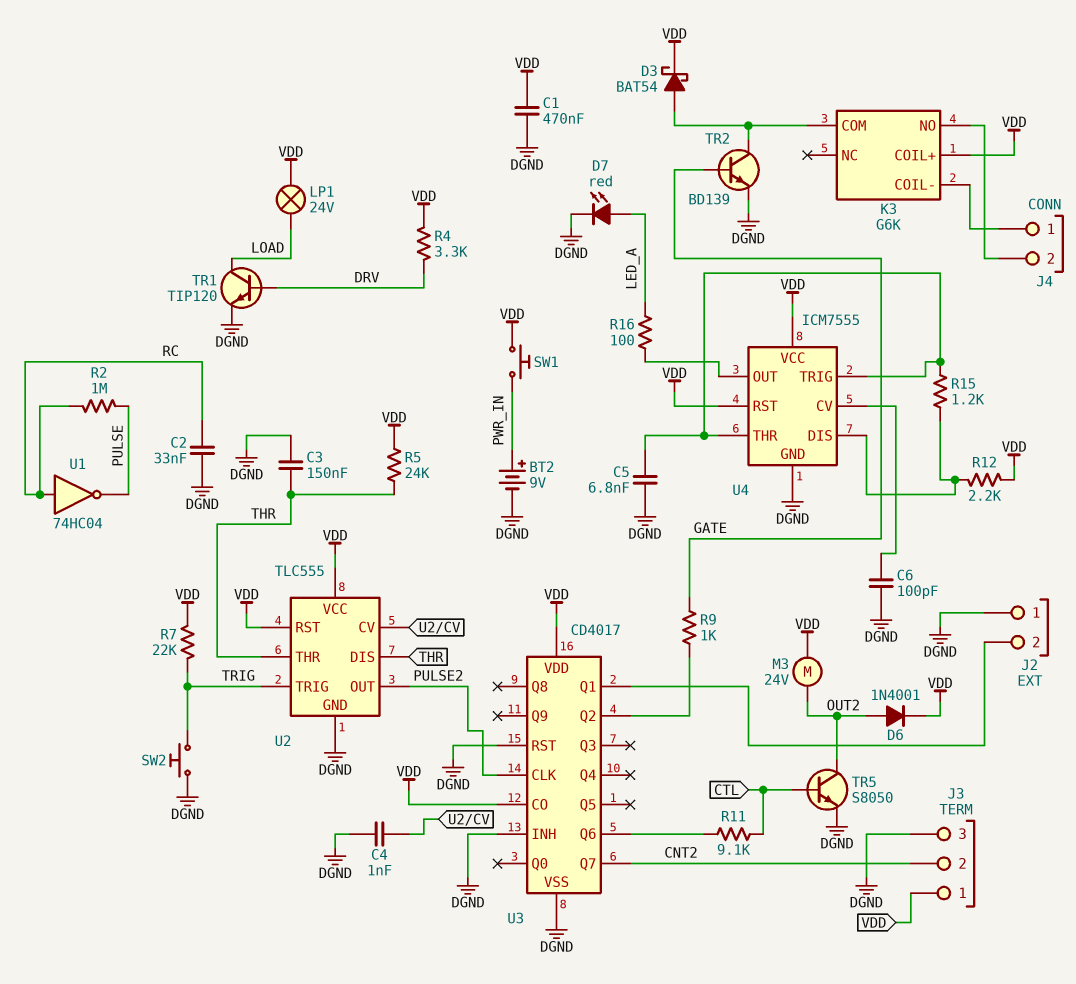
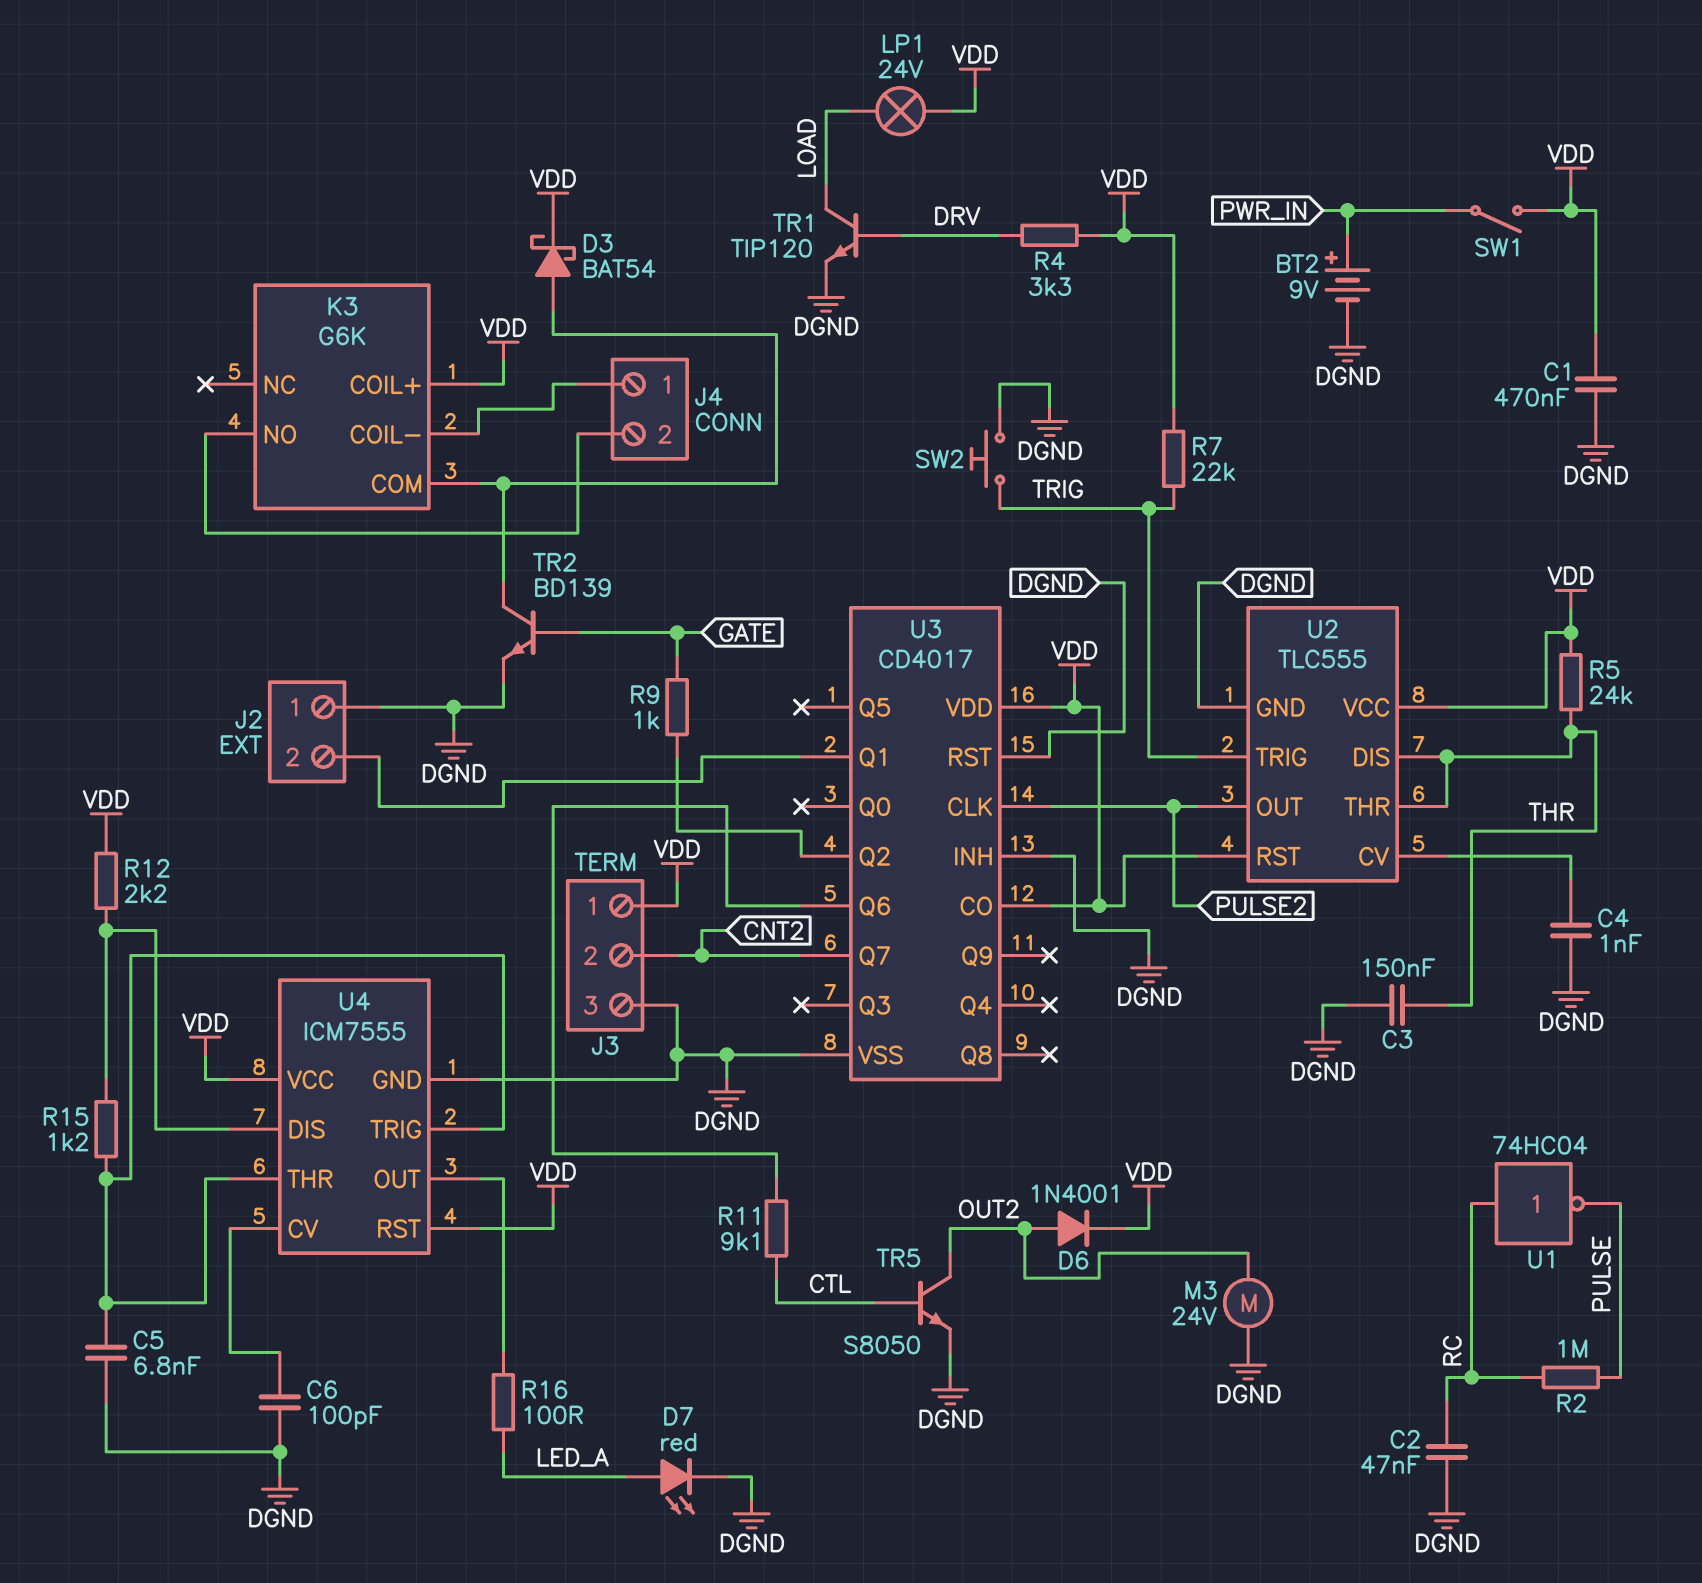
C2: 33nF (DGND, RC) -> 47nF (DGND, RC)
M3: motor 24V (OUT2, VDD) -> motor 24V (DGND, OUT2)
SW1: button (PWR_IN, VDD) -> switch (PWR_IN, VDD)

